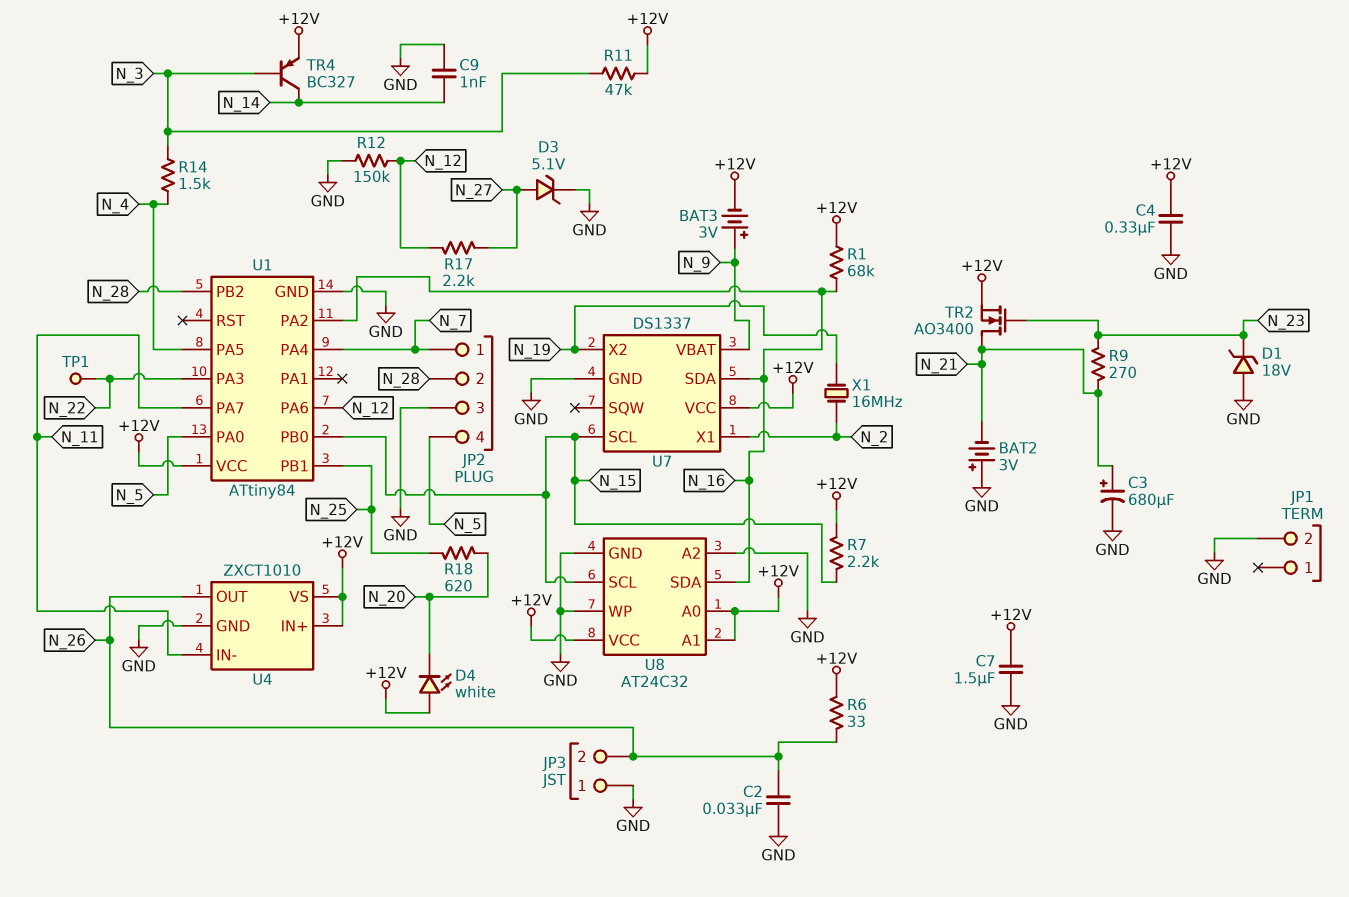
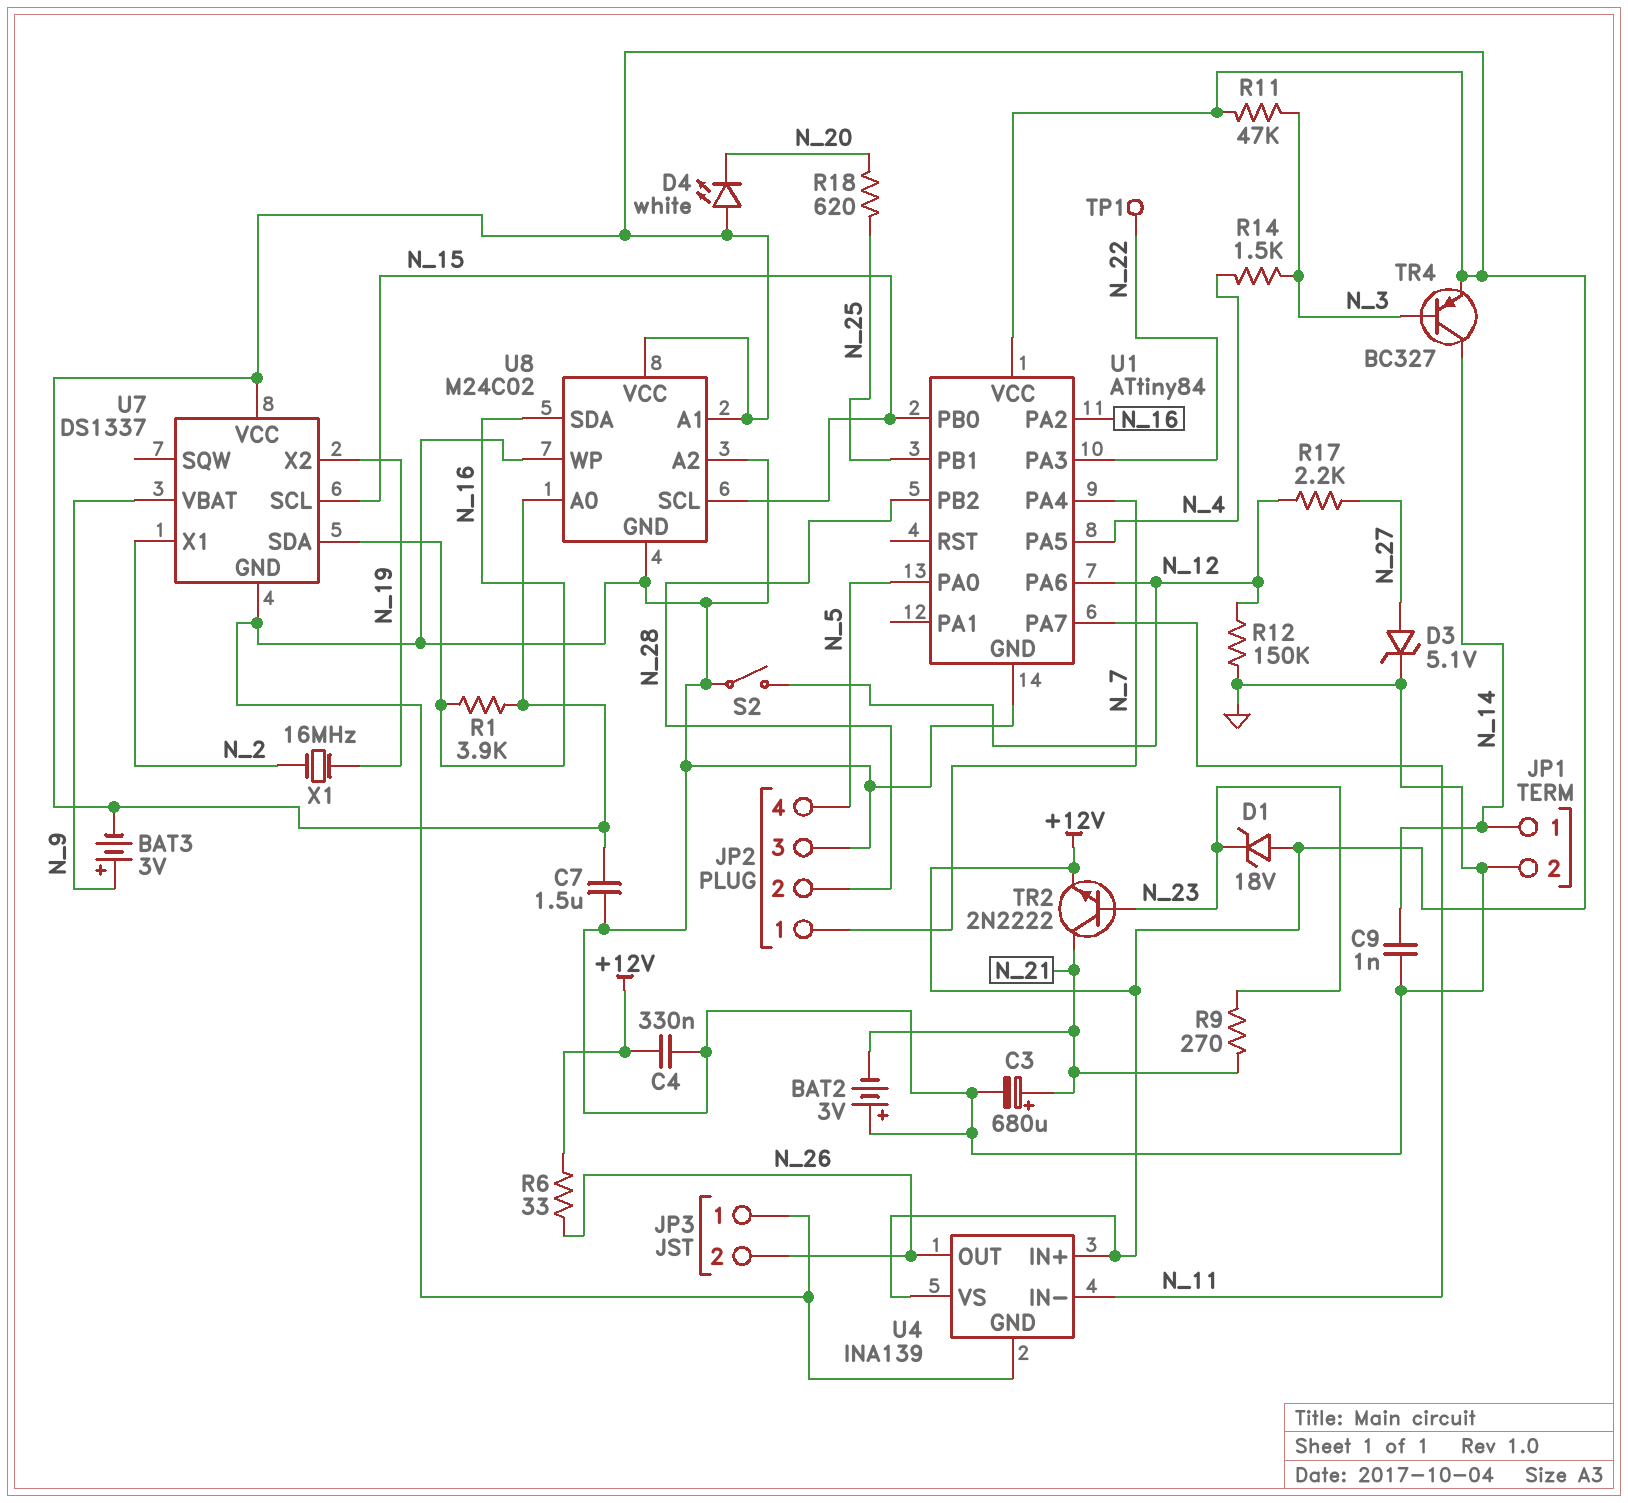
C2: 33nF (GND, N_26) -> none
D1: zener 18V (A GND, K N_23) -> zener 18V (A +12V, K N_23)
JP1 pin 1: none -> N_14
R1: 68k (+12V, N_16) -> 3.9k (+12V, N_16)
R7: 2.2k (+12V, N_15) -> none
S2: none -> switch (GND, N_12)
TR2: NMOS AO3400 (G N_23, D N_21, S +12V) -> NPN 2N2222 (B N_23, C N_21, E +12V)
U4: ZXCT1010 -> INA139
U8: AT24C32 -> M24C02

